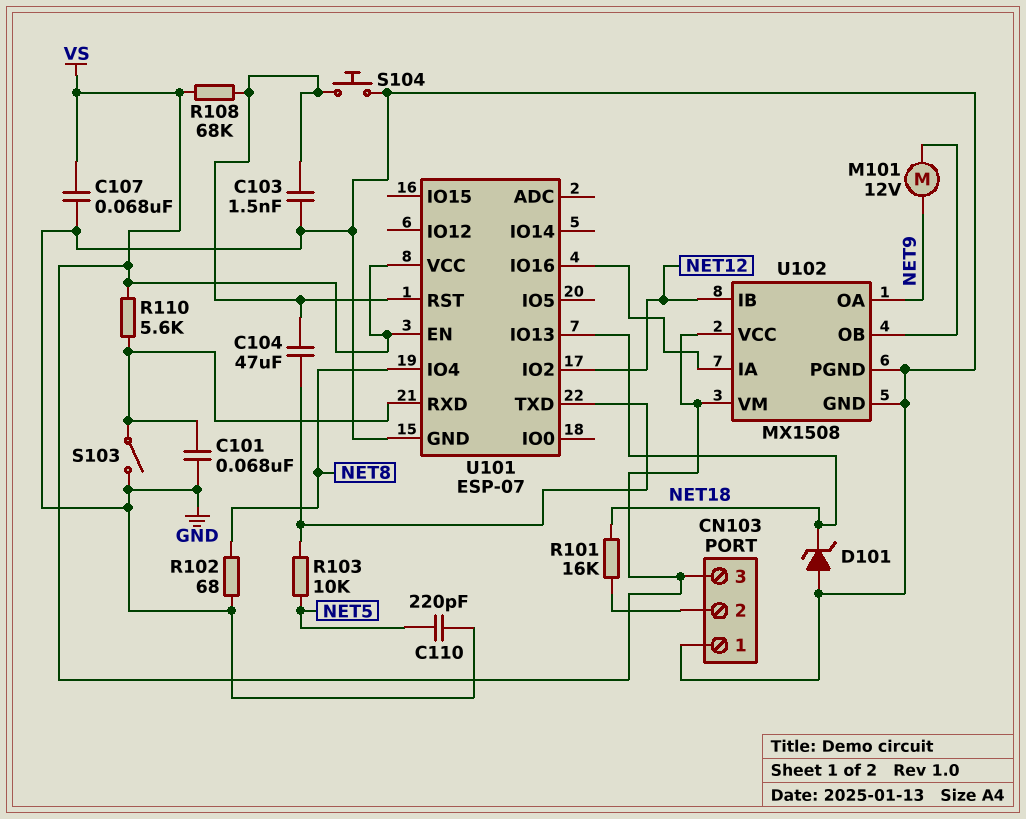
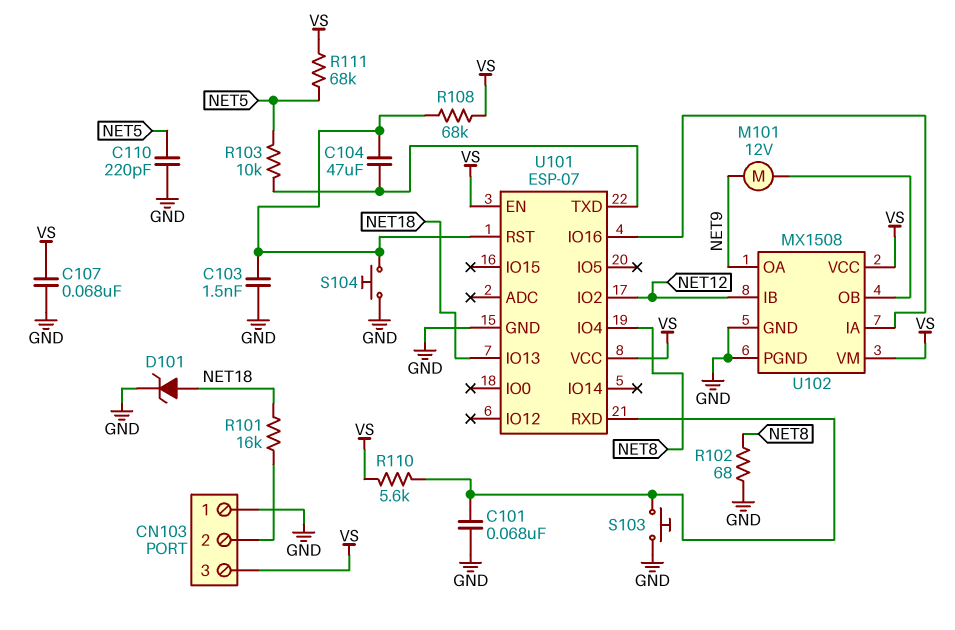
D101: zener (A GND, K NET18) -> zener (A NET18, K GND)
R111: none -> 68k (NET5, VS)
S103: switch (GND, U101/RXD) -> button (GND, U101/RXD)

